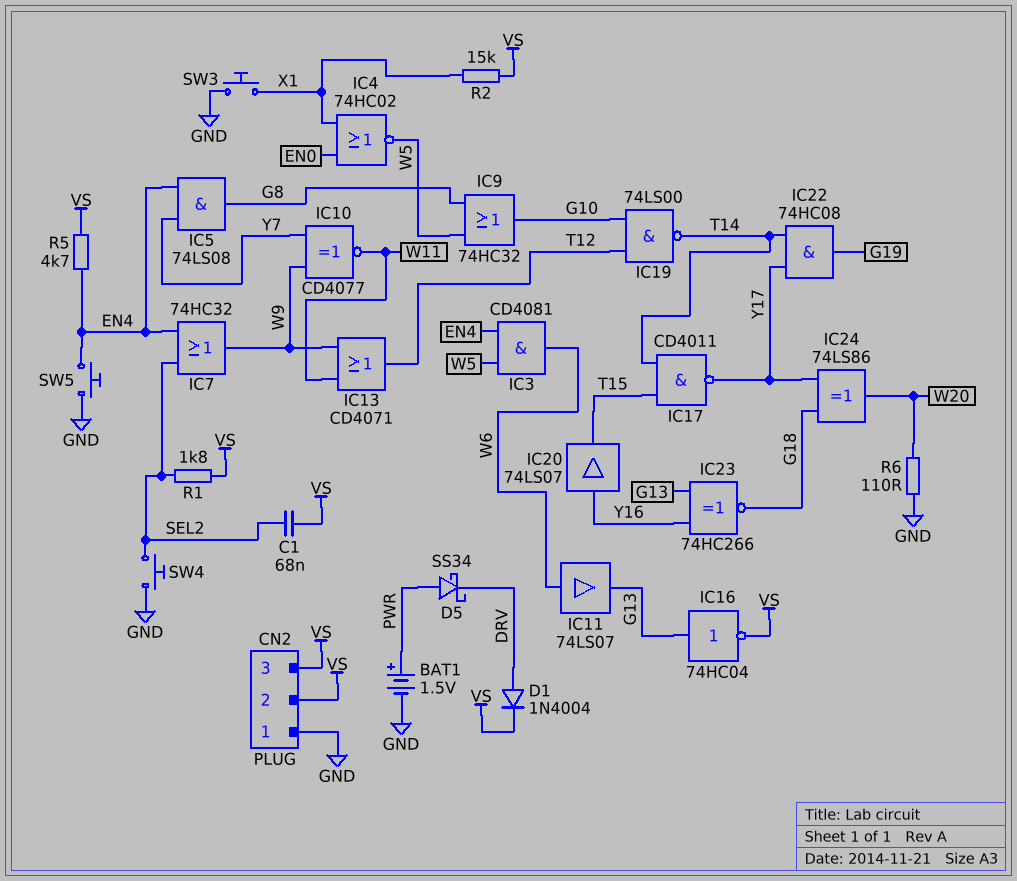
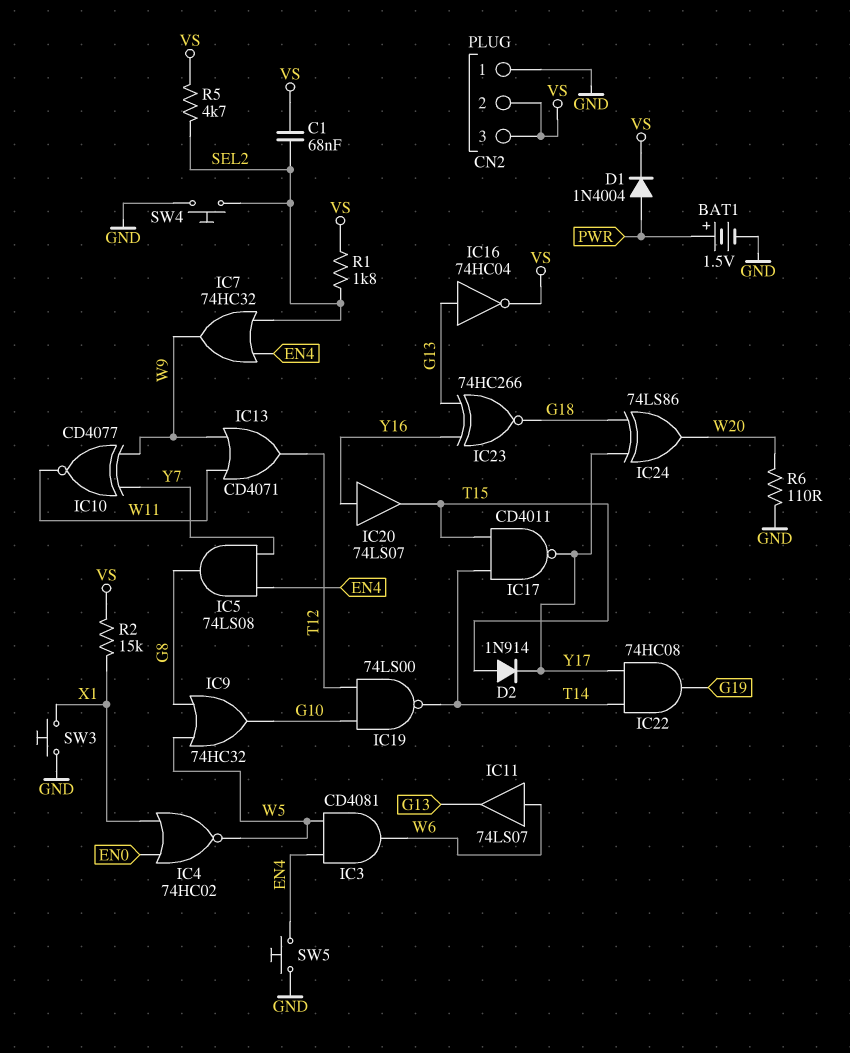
D1: diode 1N4004 (A DRV, K VS) -> diode 1N4004 (A PWR, K VS)
D2: none -> diode 1N914 (A T15, K Y17)
D5: schottky SS34 (A PWR, K DRV) -> none
R5: 4.7k (EN4, VS) -> 4.7k (SEL2, VS)

